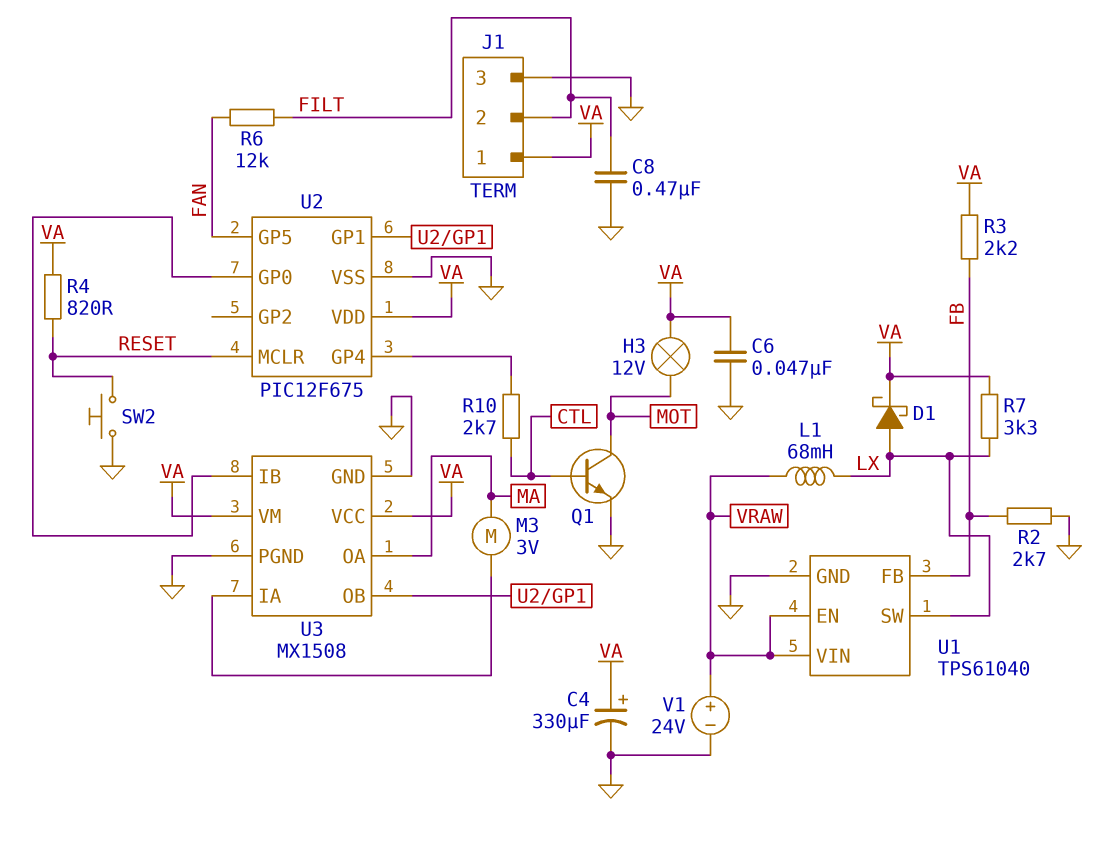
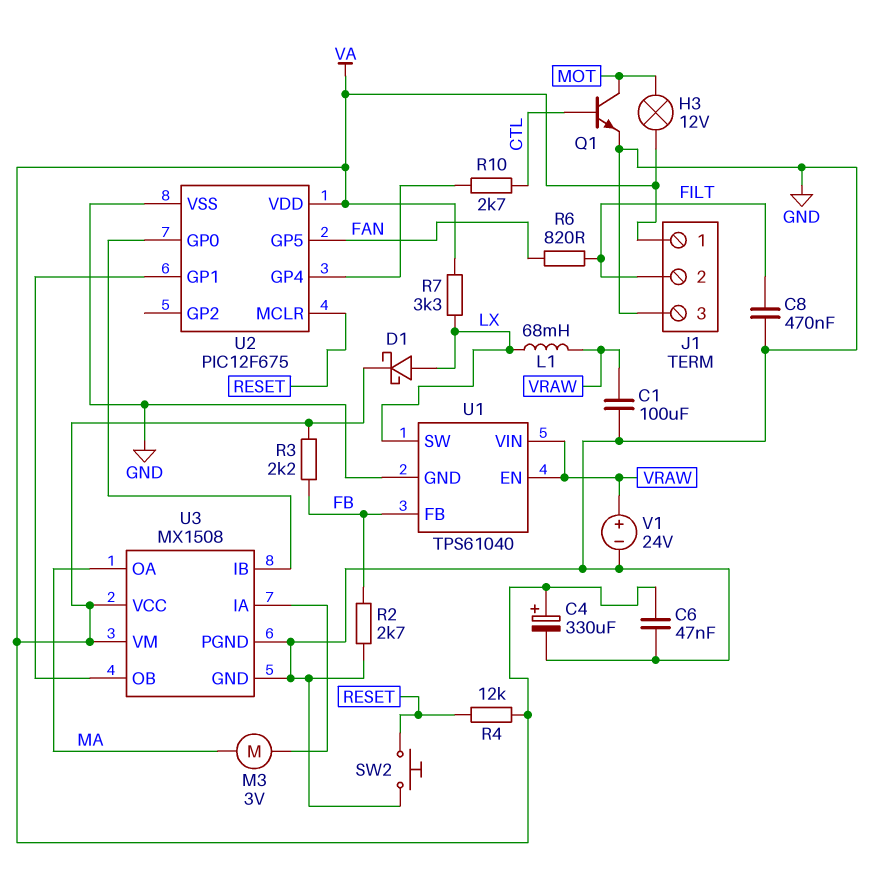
C1: none -> 100uF (GND, VRAW)
R4: 820 (RESET, VA) -> 12k (RESET, VA)
R6: 12k (FAN, FILT) -> 820 (FAN, FILT)

